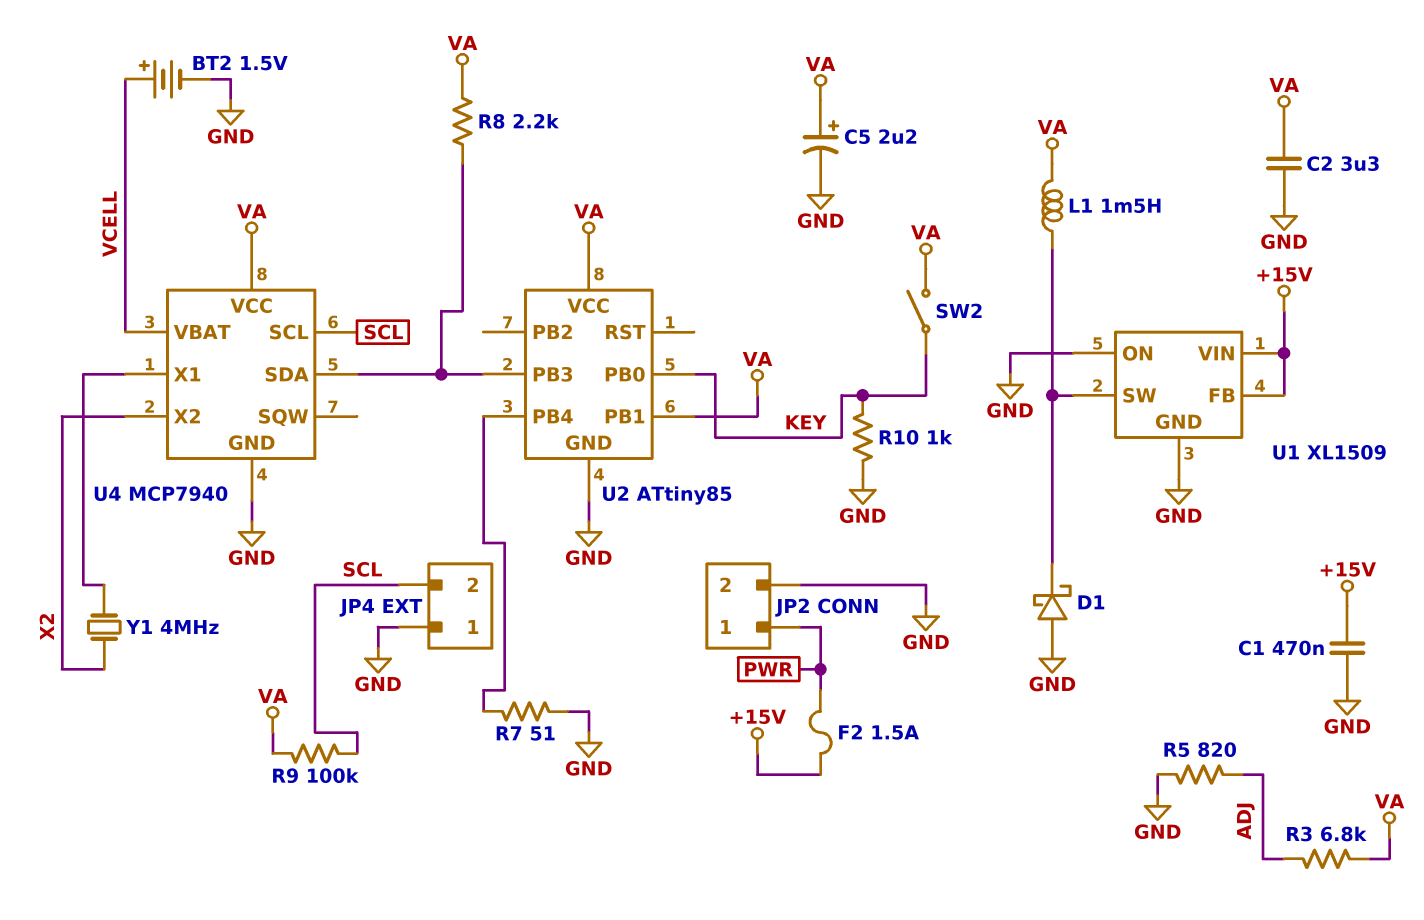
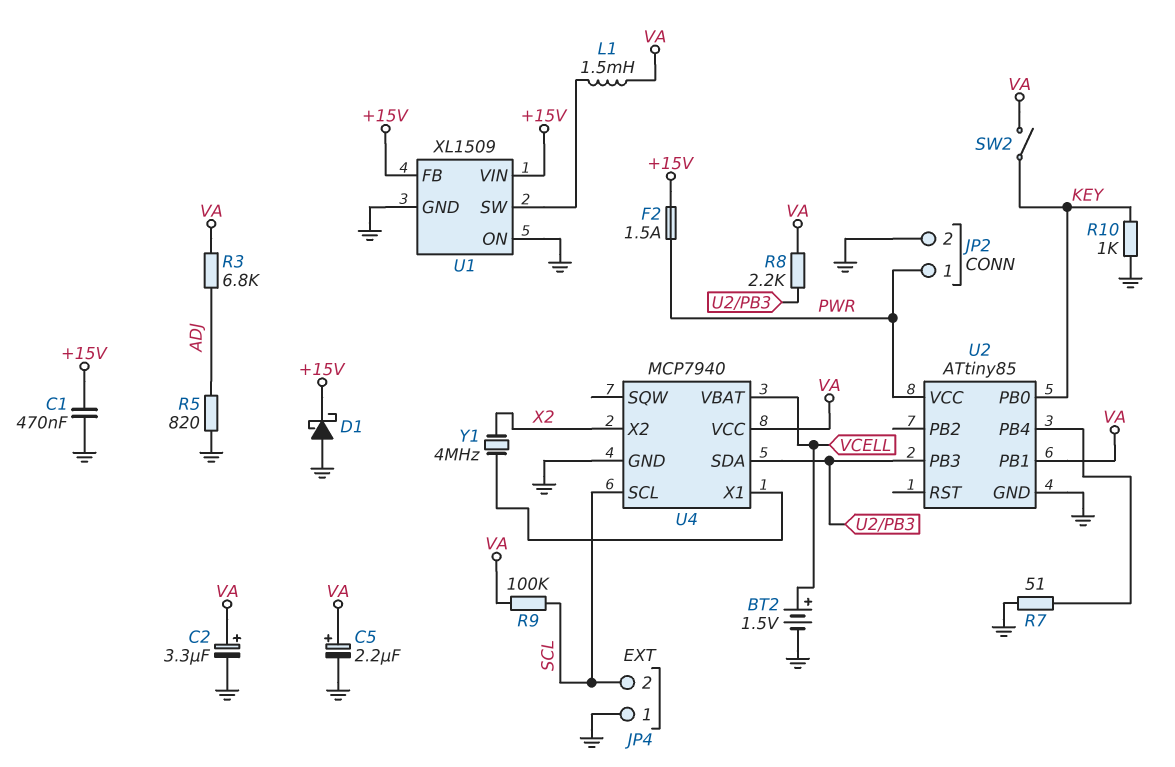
C2: 3.3uF (GND, VA) -> 3.3uF (plus VA, minus GND)
D1: schottky (A GND, K U1/SW) -> schottky (A GND, K +15V)
U2 pin VCC: VA -> PWR

